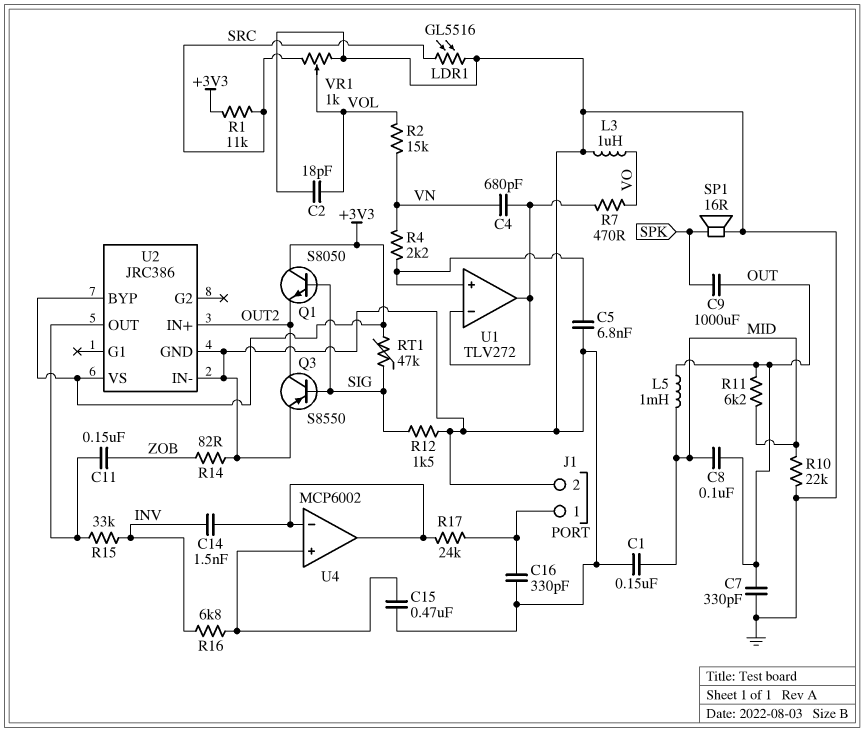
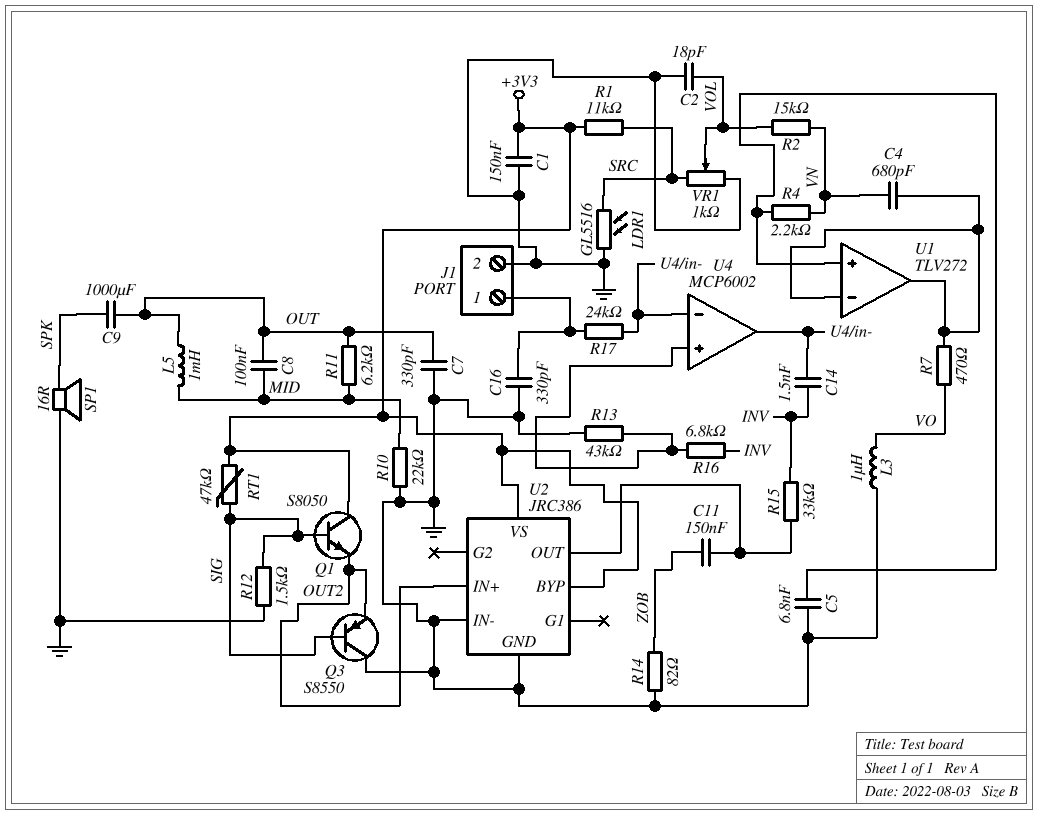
C1: 150nF (GND, MID) -> 150nF (+3V3, GND)
C15: 470nF (GND, U4/in+) -> none
Q3: PNP S8550 (B SIG, C OUT2, E GND) -> PNP S8550 (B SIG, C GND, E OUT2)
R13: none -> 43k (GND, U4/in+)

